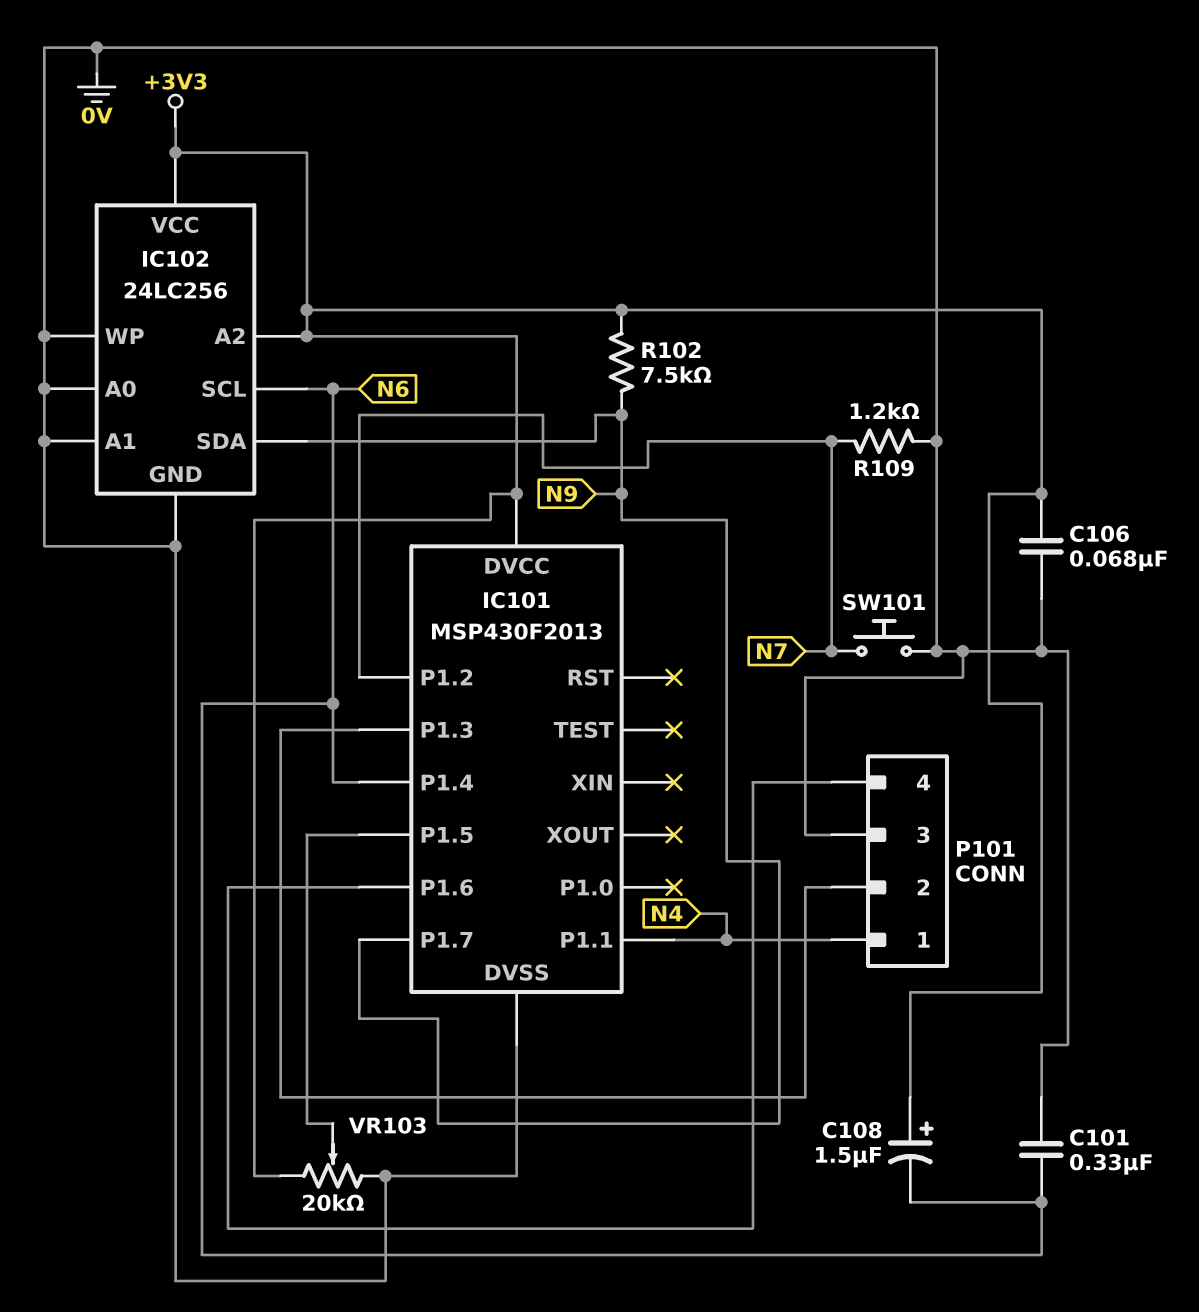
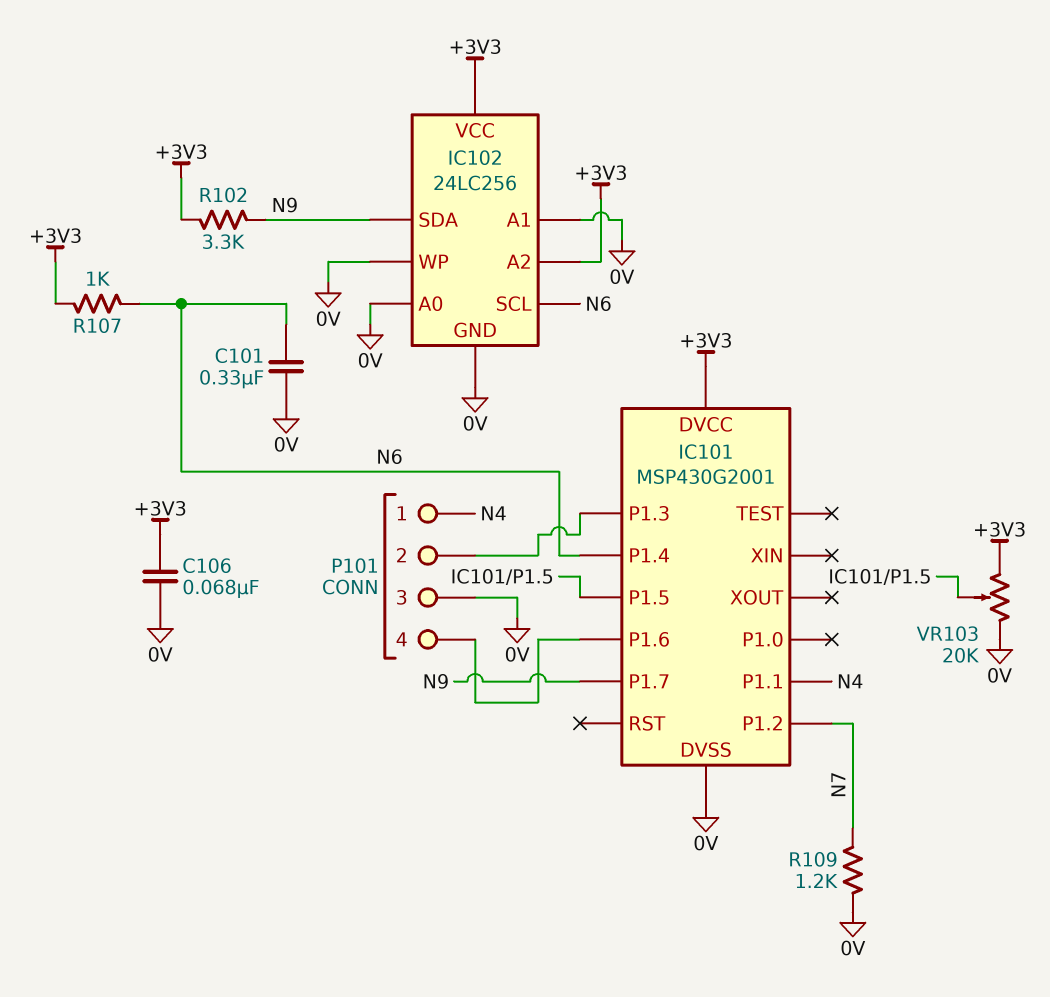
C108: 1.5uF (plus +3V3, minus N6) -> none
IC101: MSP430F2013 -> MSP430G2001
R102: 7.5k (+3V3, N9) -> 3.3k (+3V3, N9)
R107: none -> 1k (+3V3, N6)
SW101: button (0V, N7) -> none

